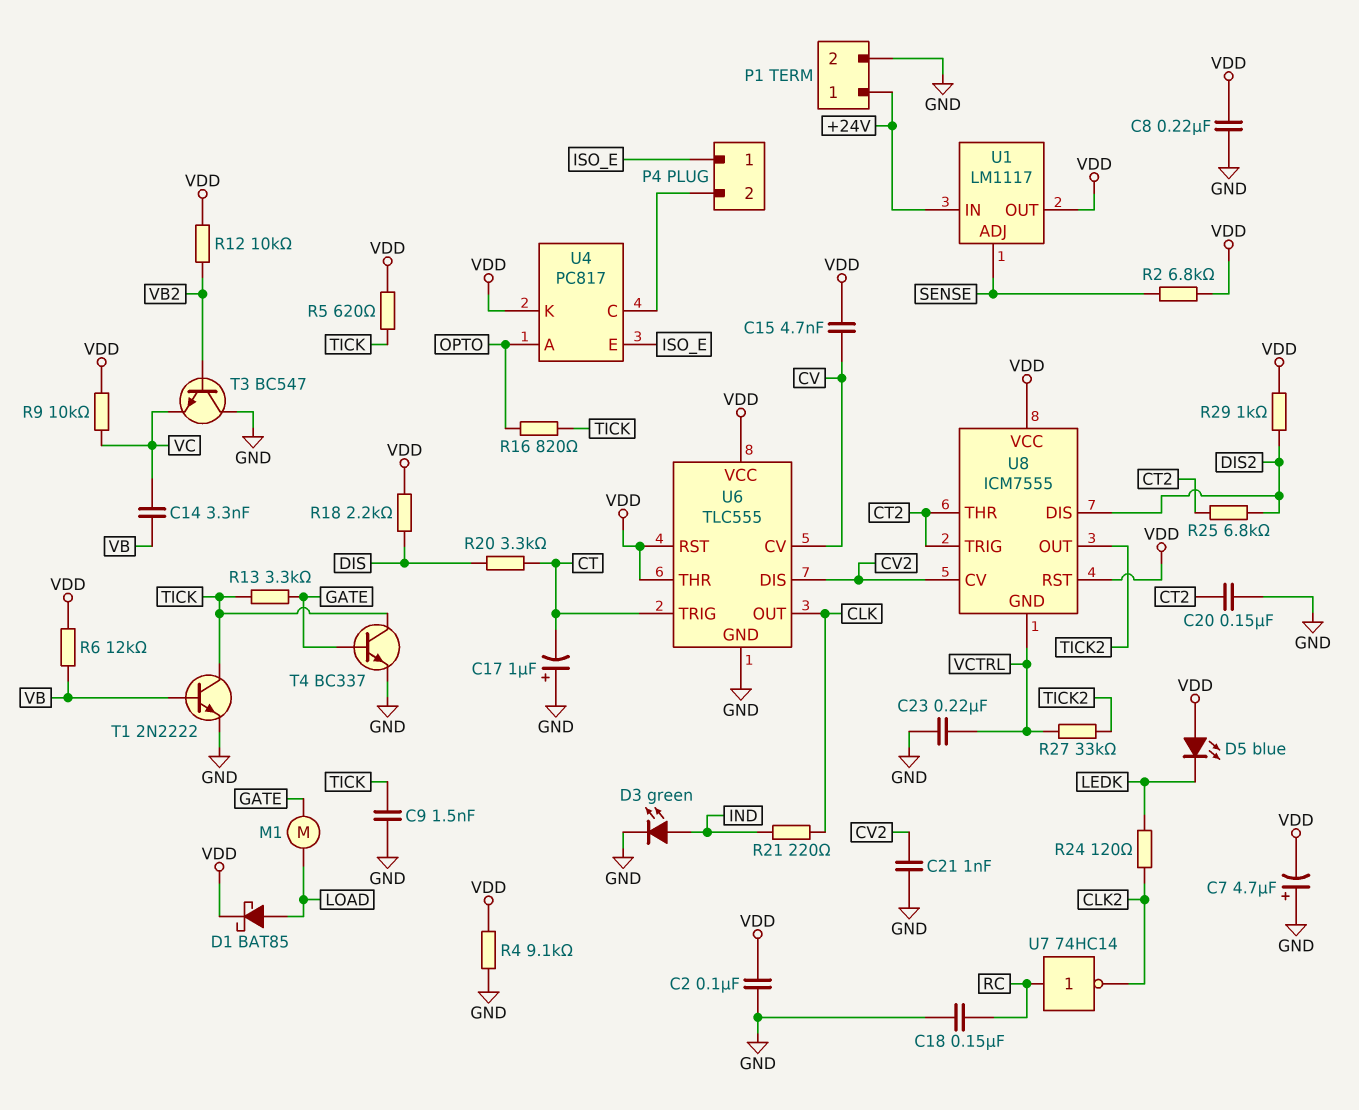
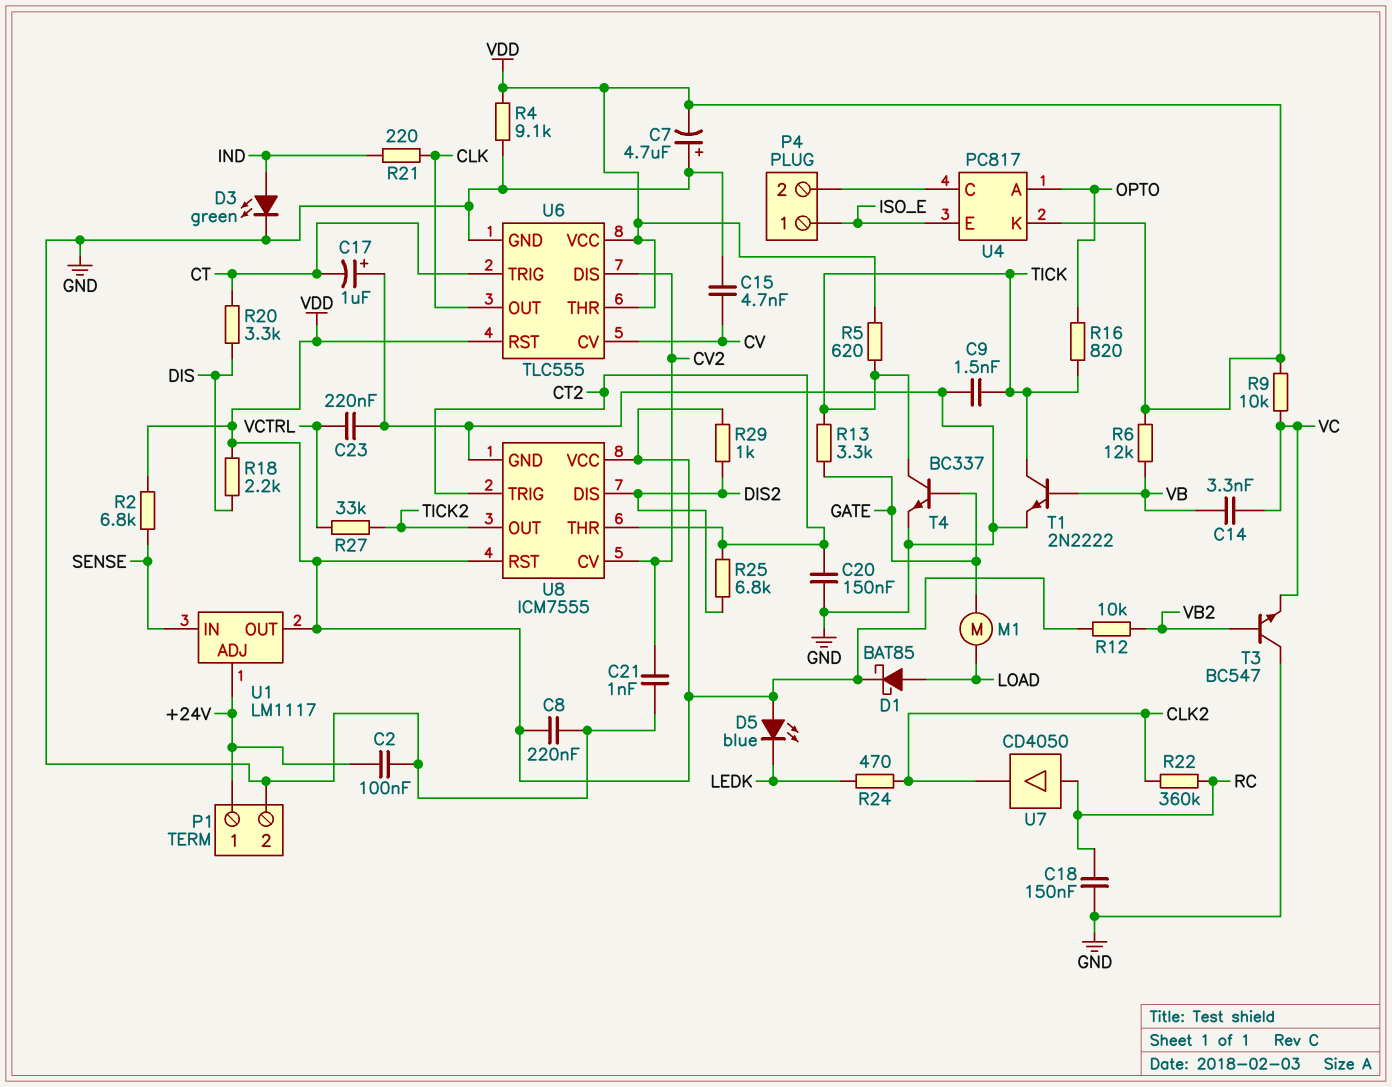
C2: 100nF (GND, VDD) -> 100nF (+24V, GND)
C15: 4.7nF (CV, VDD) -> 4.7nF (CV, GND)
R22: none -> 360k (CLK2, RC)
R24: 120 (CLK2, LEDK) -> 470 (CLK2, LEDK)
U1 pin ADJ: SENSE -> +24V
U1 pin IN: +24V -> SENSE
U7: NOT 74HC14 (in RC, out CLK2) -> buffer CD4050 (in RC, out CLK2)
U8 pin GND: VCTRL -> GND

